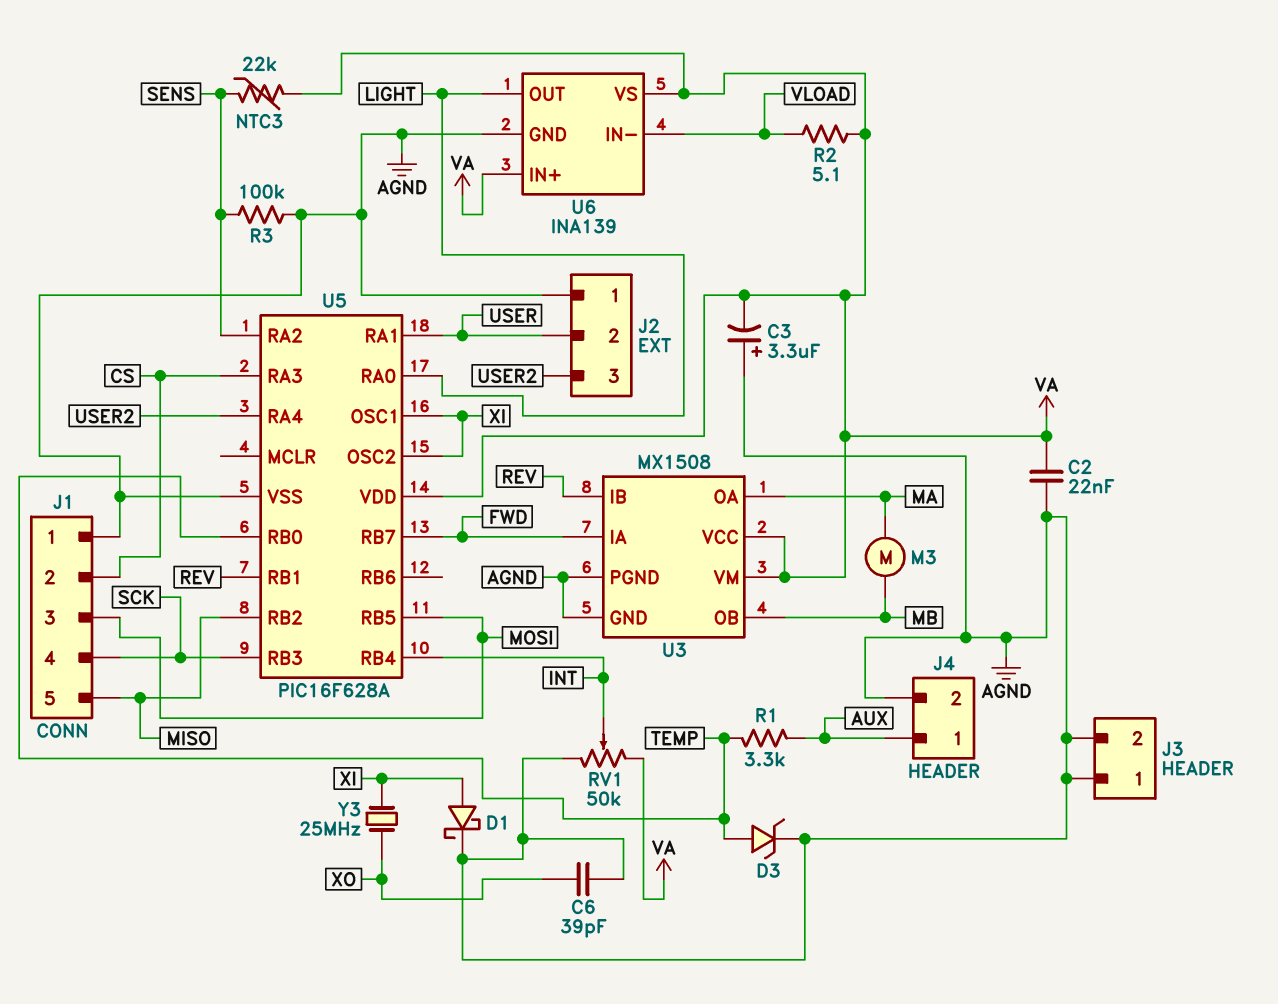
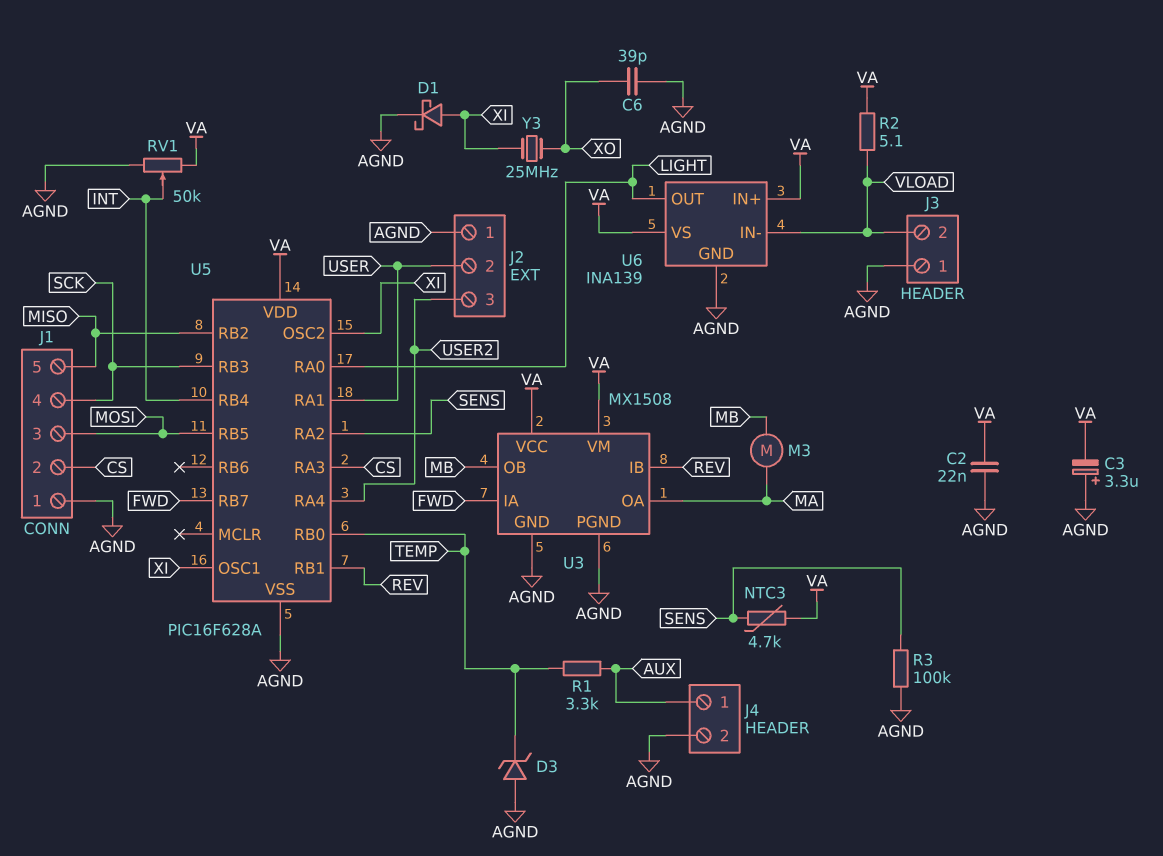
D3: zener (A TEMP, K AGND) -> zener (A AGND, K TEMP)
J3 pin 2: AGND -> VLOAD
NTC3: 22k (SENS, VA) -> 4.7k (SENS, VA)

